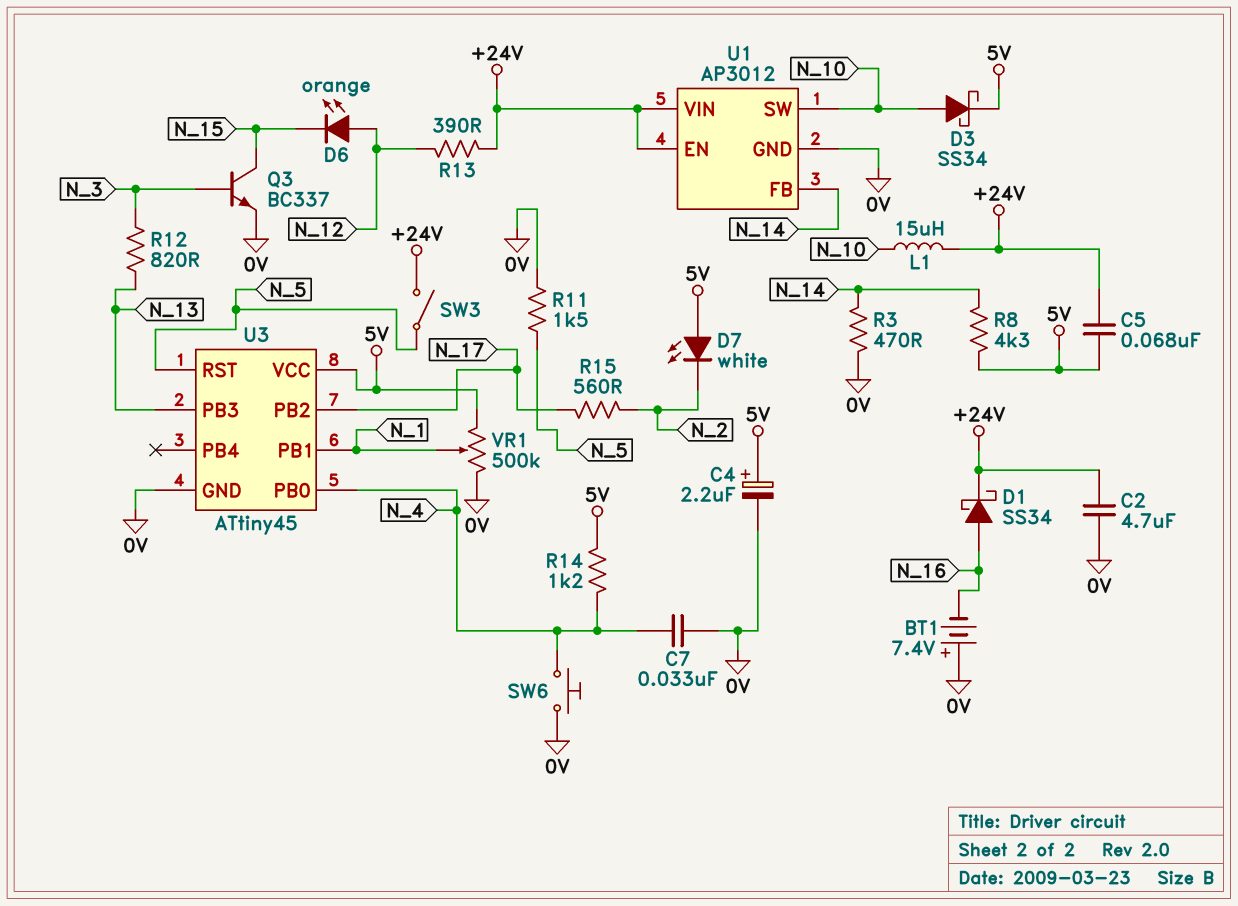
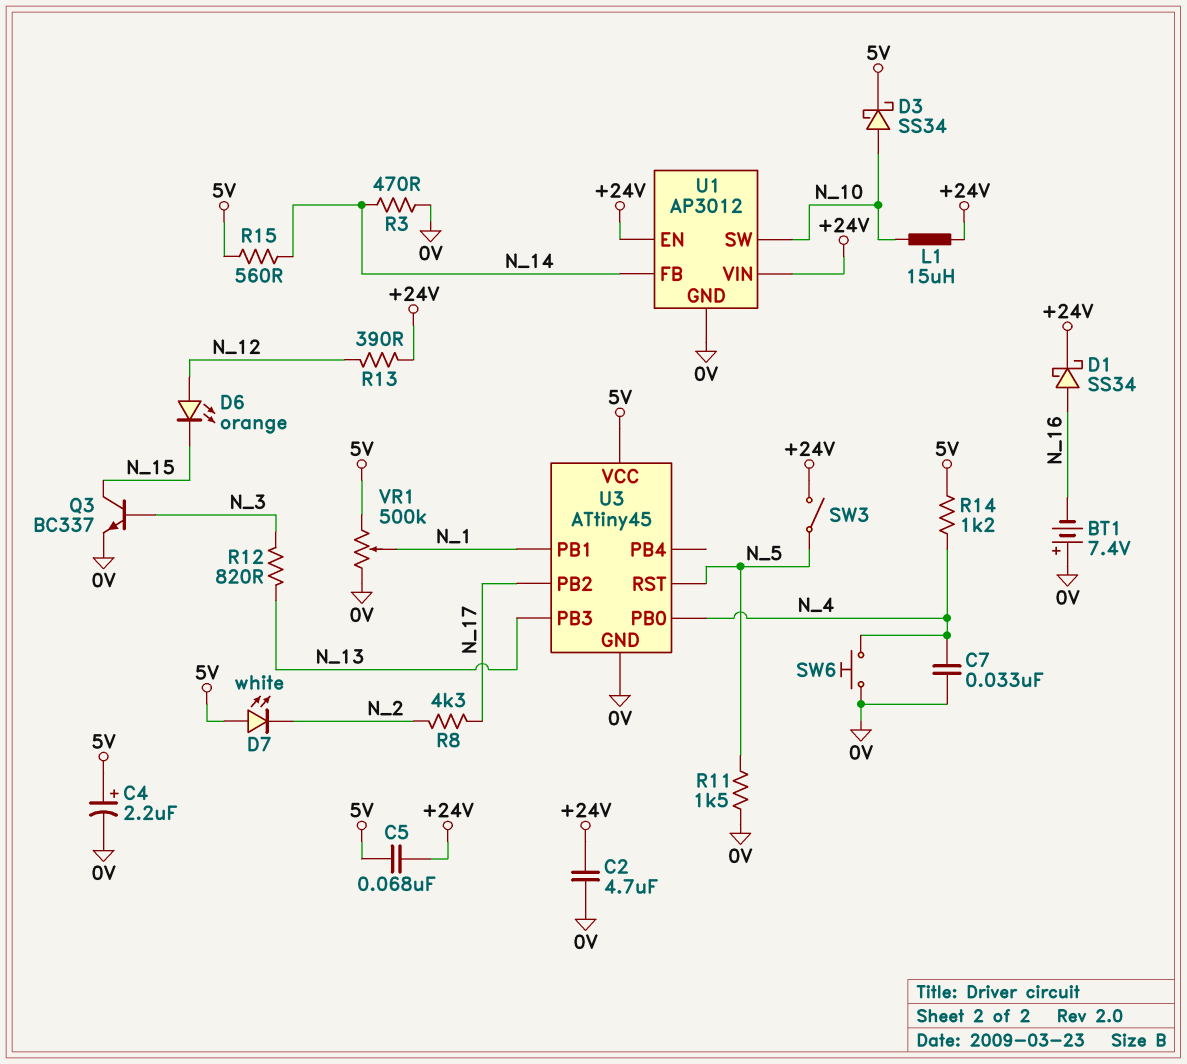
R8: 4.3k (5V, N_14) -> 4.3k (N_2, N_17)
R15: 560 (N_2, N_17) -> 560 (5V, N_14)

